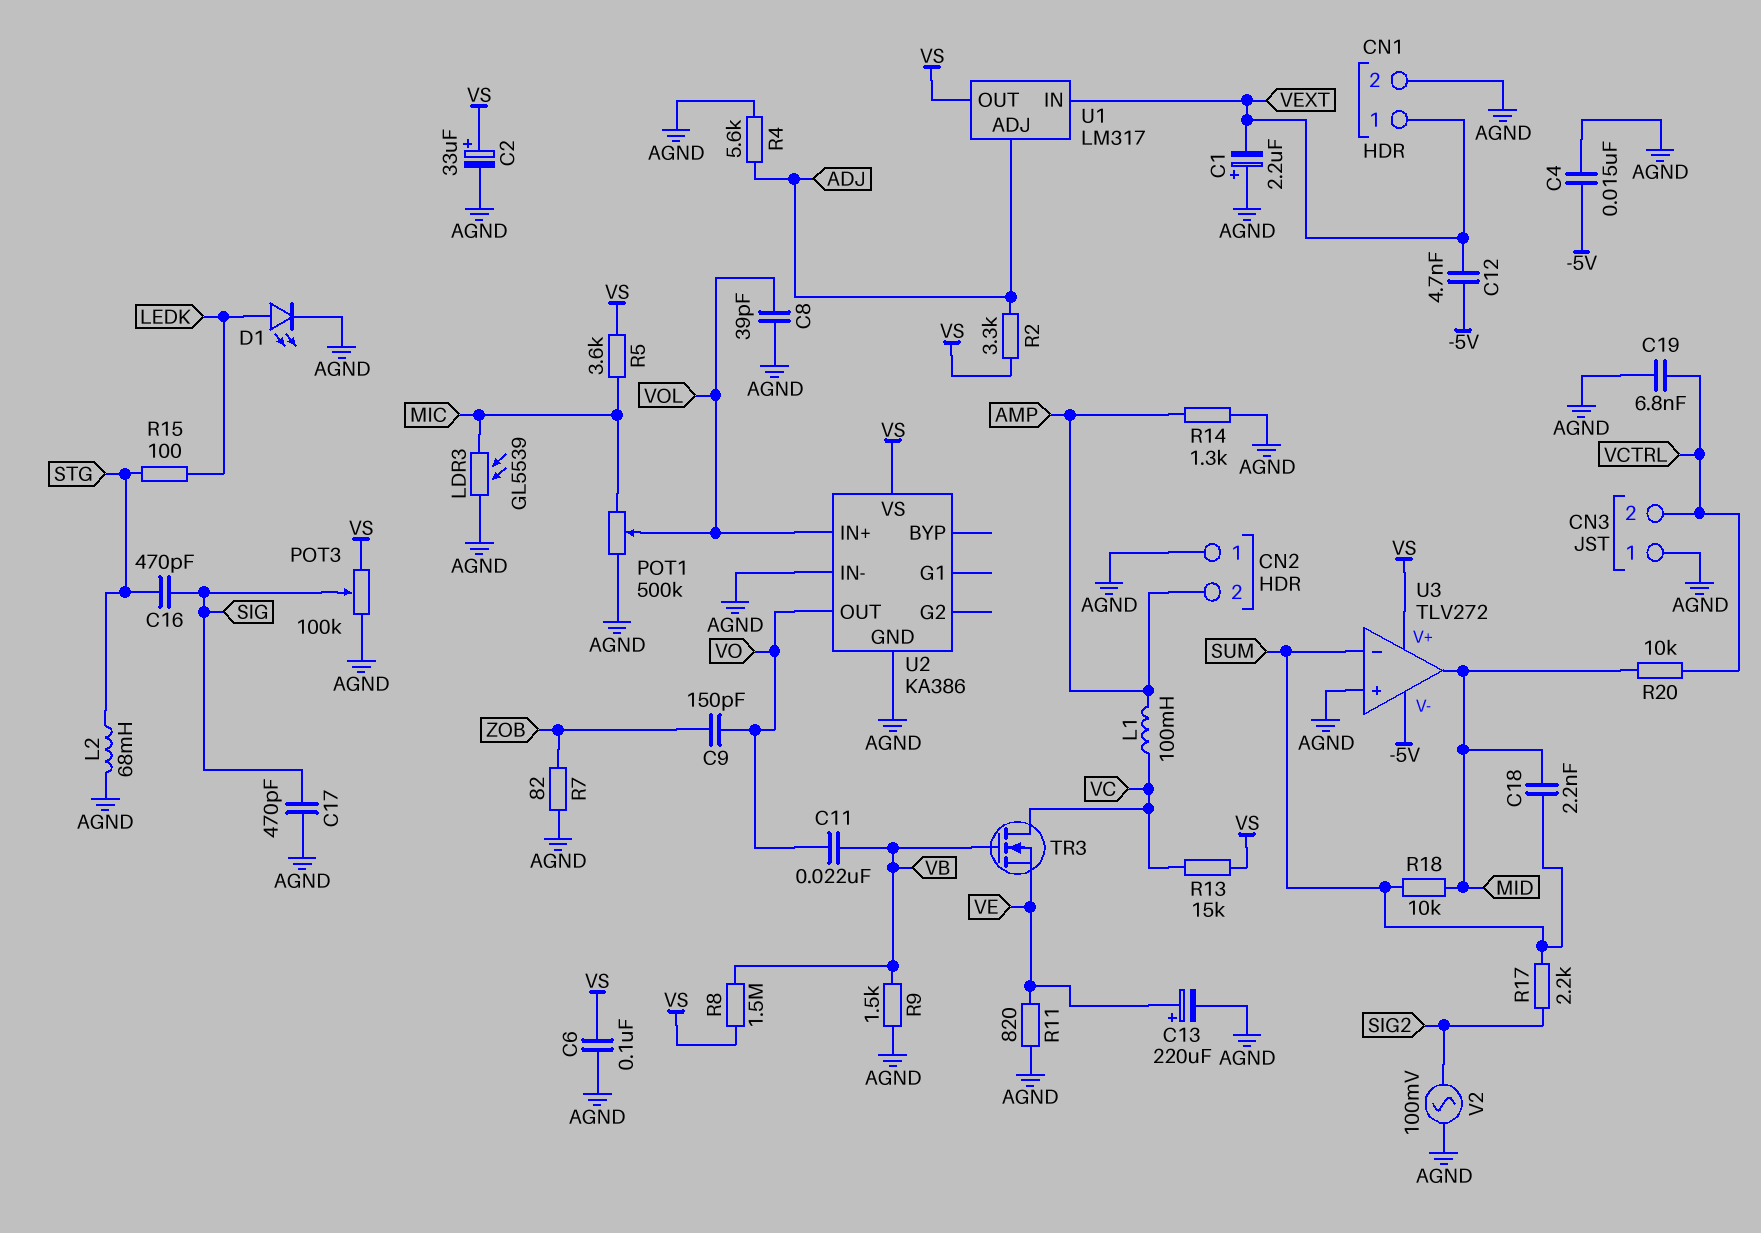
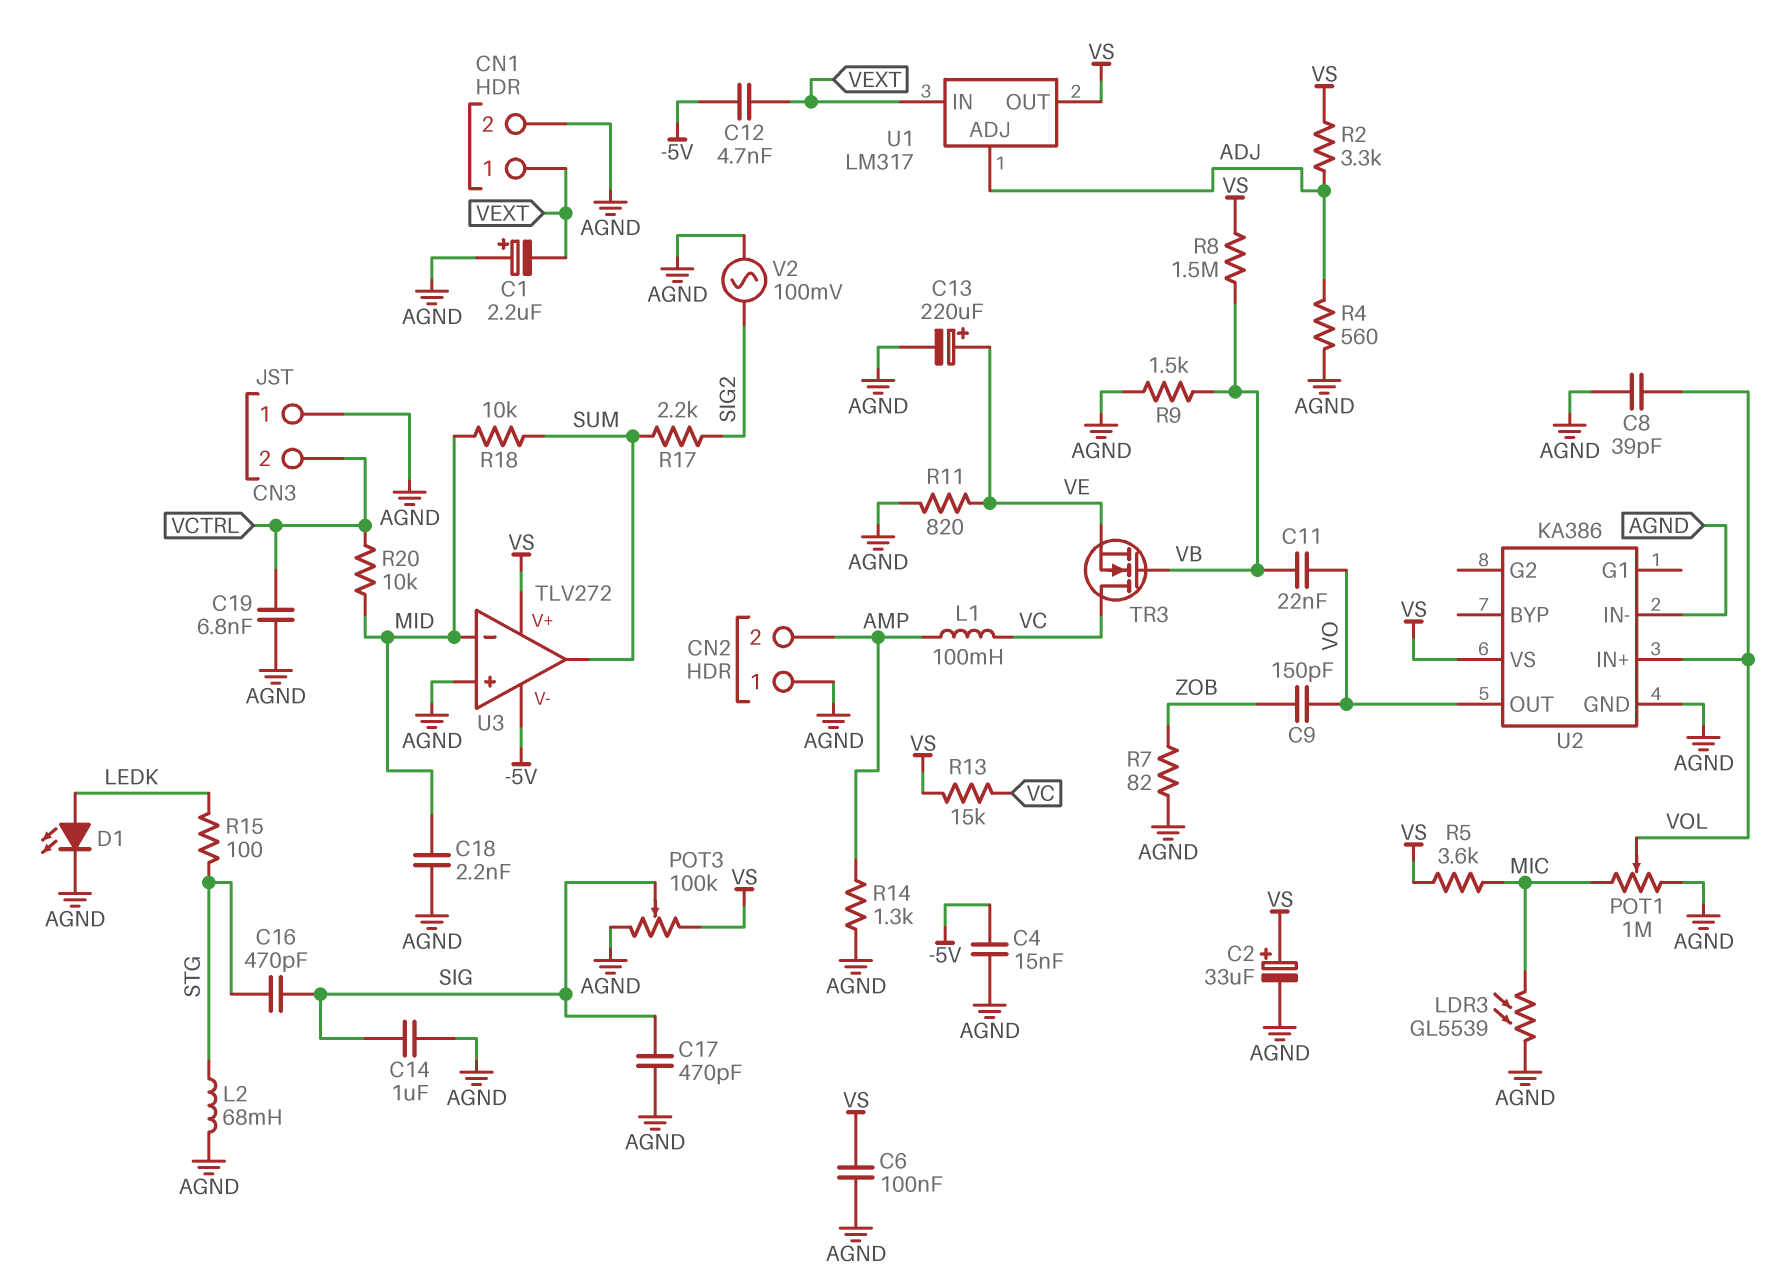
C14: none -> 1uF (AGND, SIG)
C18: 2.2nF (MID, SUM) -> 2.2nF (AGND, MID)
POT1: 500k (AGND, MIC, wiper VOL) -> 1M (AGND, MIC, wiper VOL)
R4: 5.6k (ADJ, AGND) -> 560 (ADJ, AGND)
U3 pin in-: SUM -> MID
U3 pin out: MID -> SUM

